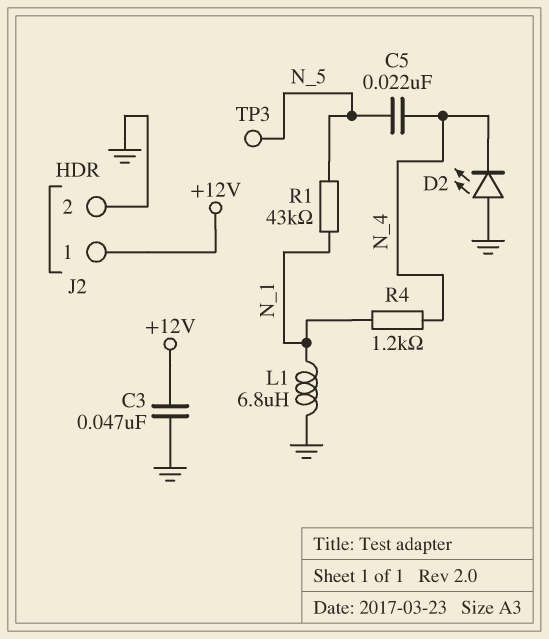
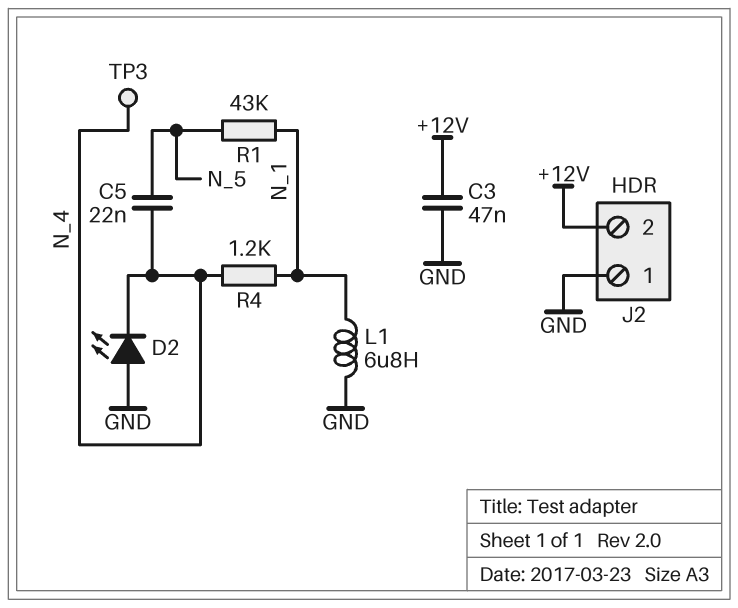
J2 pin 1: +12V -> GND
J2 pin 2: GND -> +12V
TP3: test point (N_5) -> test point (N_4)

